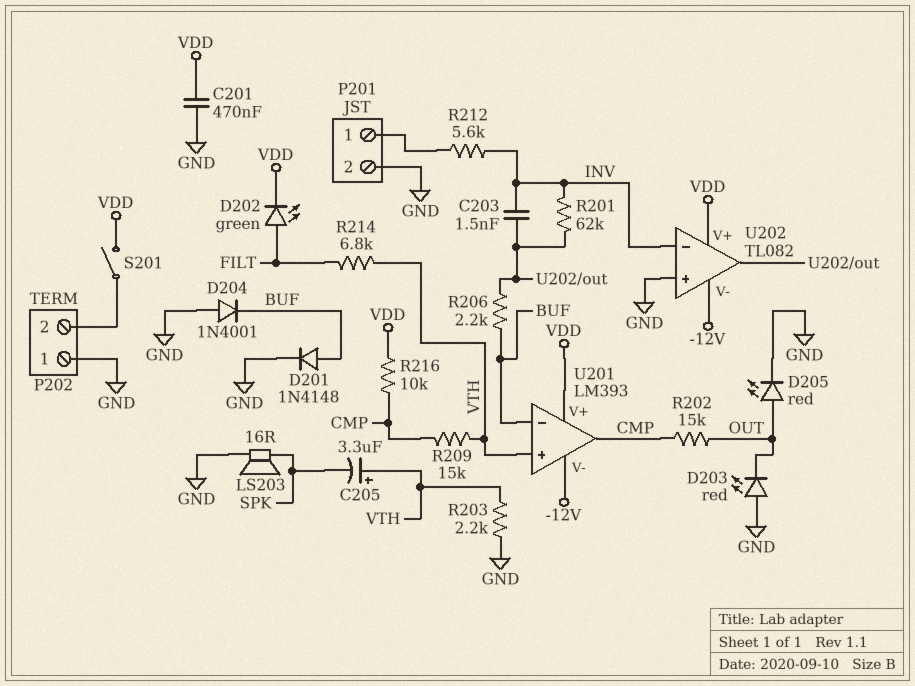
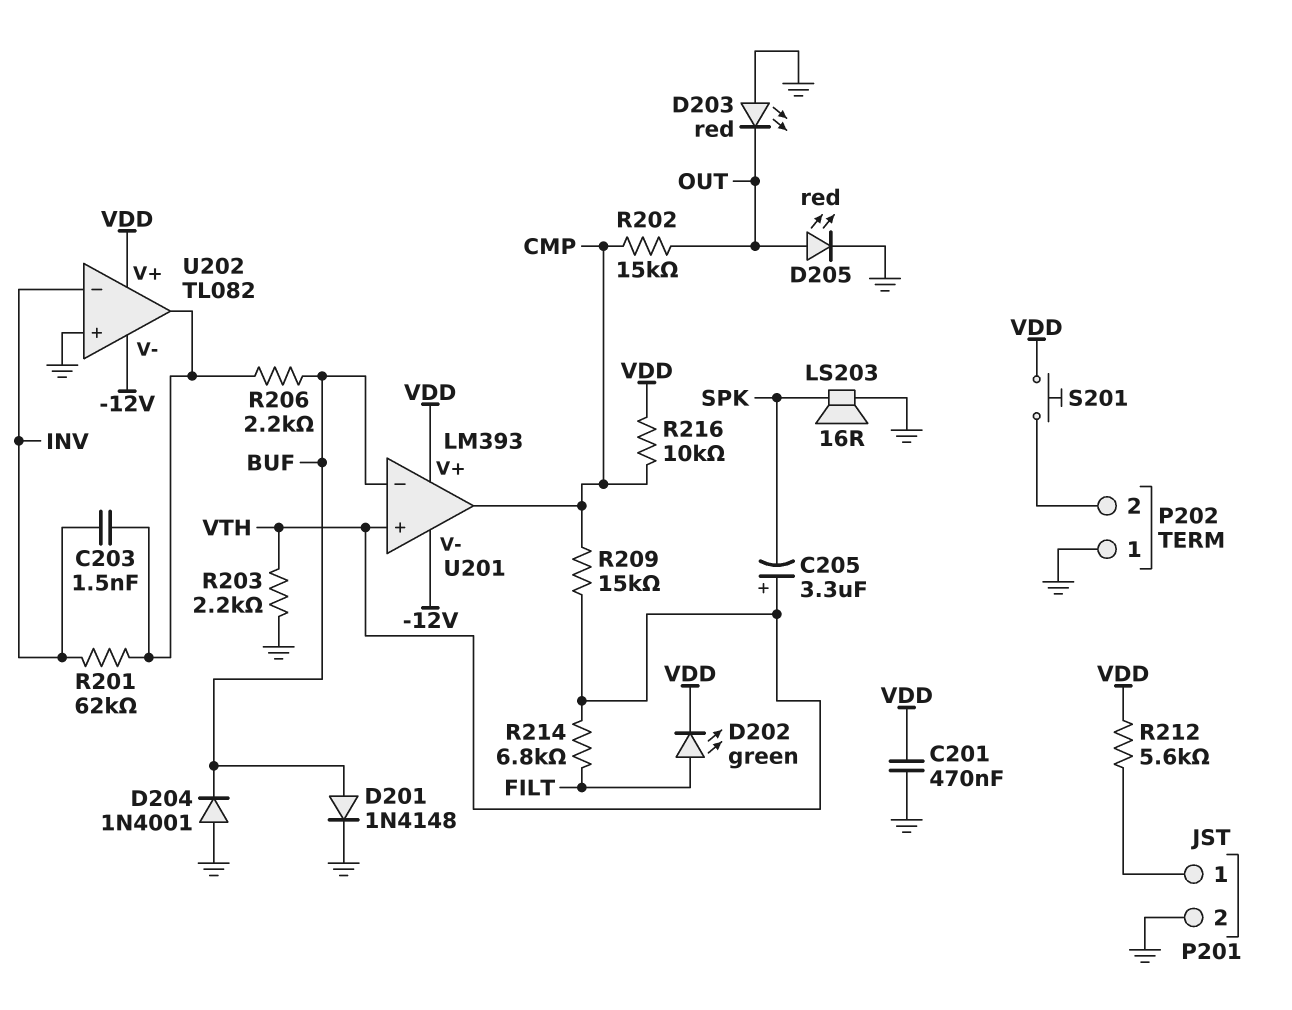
R212: 5.6k (INV, P201/1) -> 5.6k (P201/1, VDD)
S201: switch (P202/2, VDD) -> button (P202/2, VDD)

